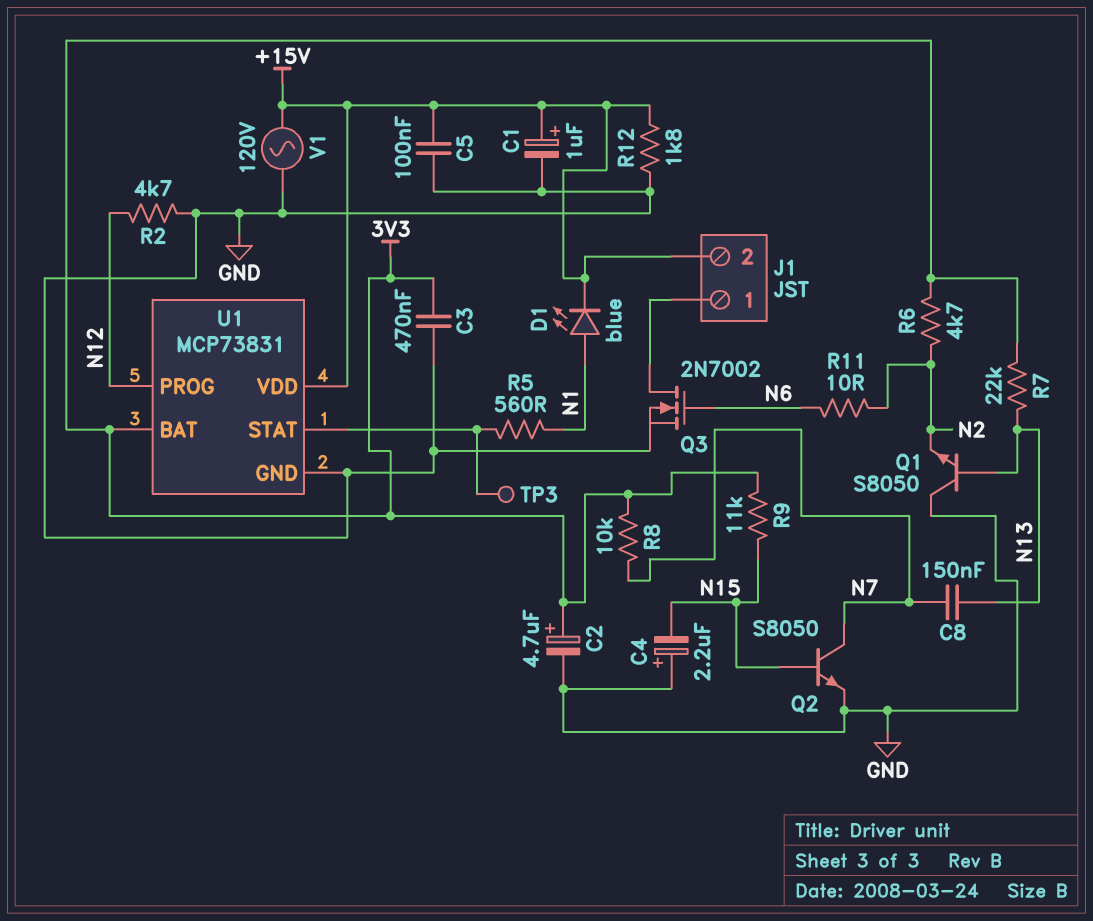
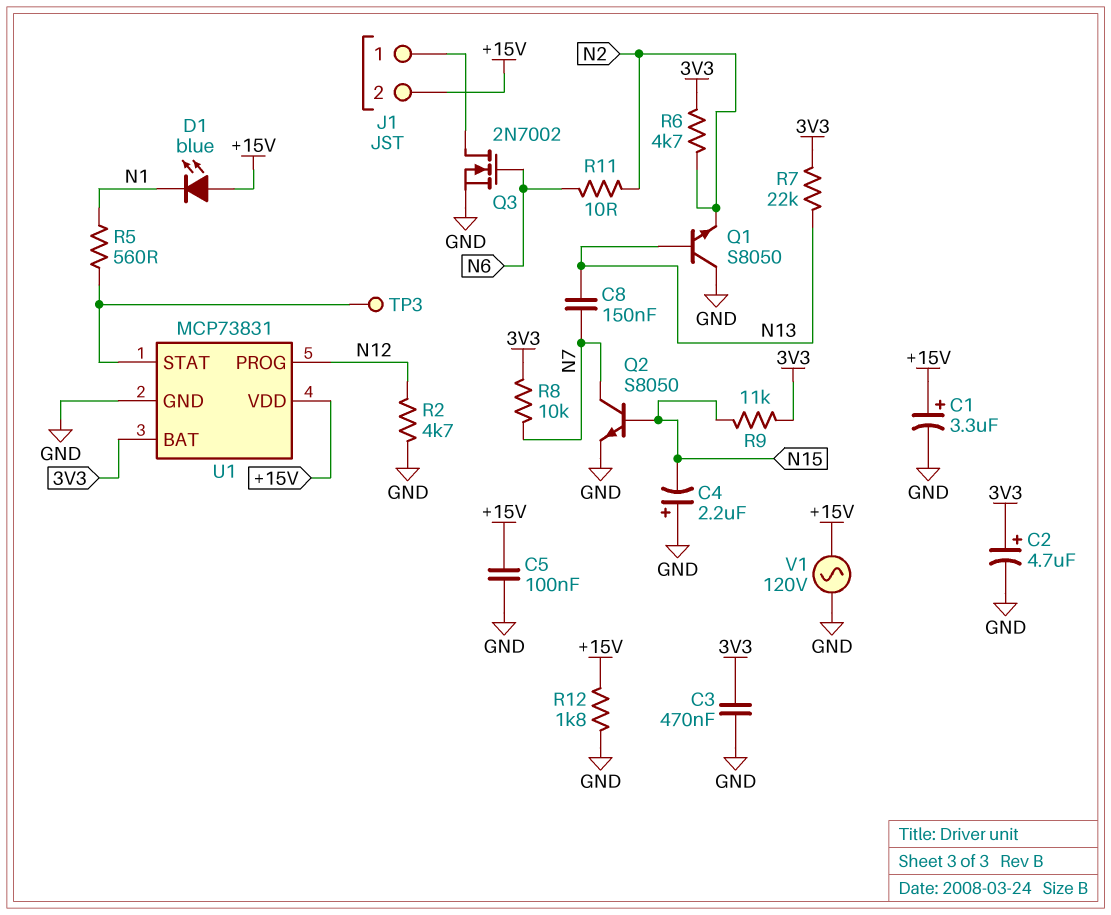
C1: 1uF (plus +15V, minus GND) -> 3.3uF (plus +15V, minus GND)
D1: LED blue (A N1, K +15V) -> LED blue (A +15V, K N1)

